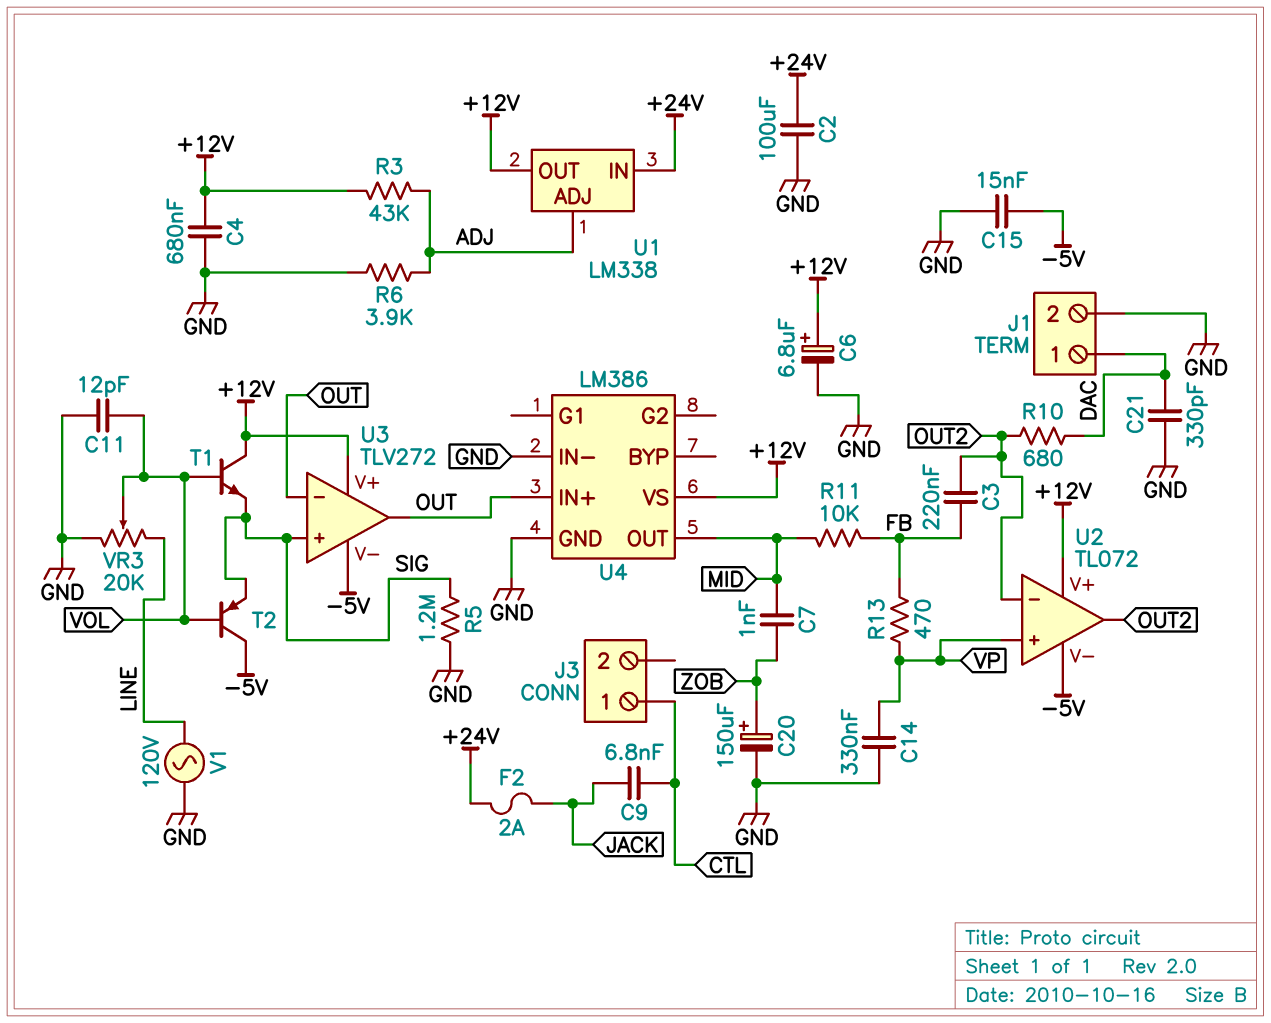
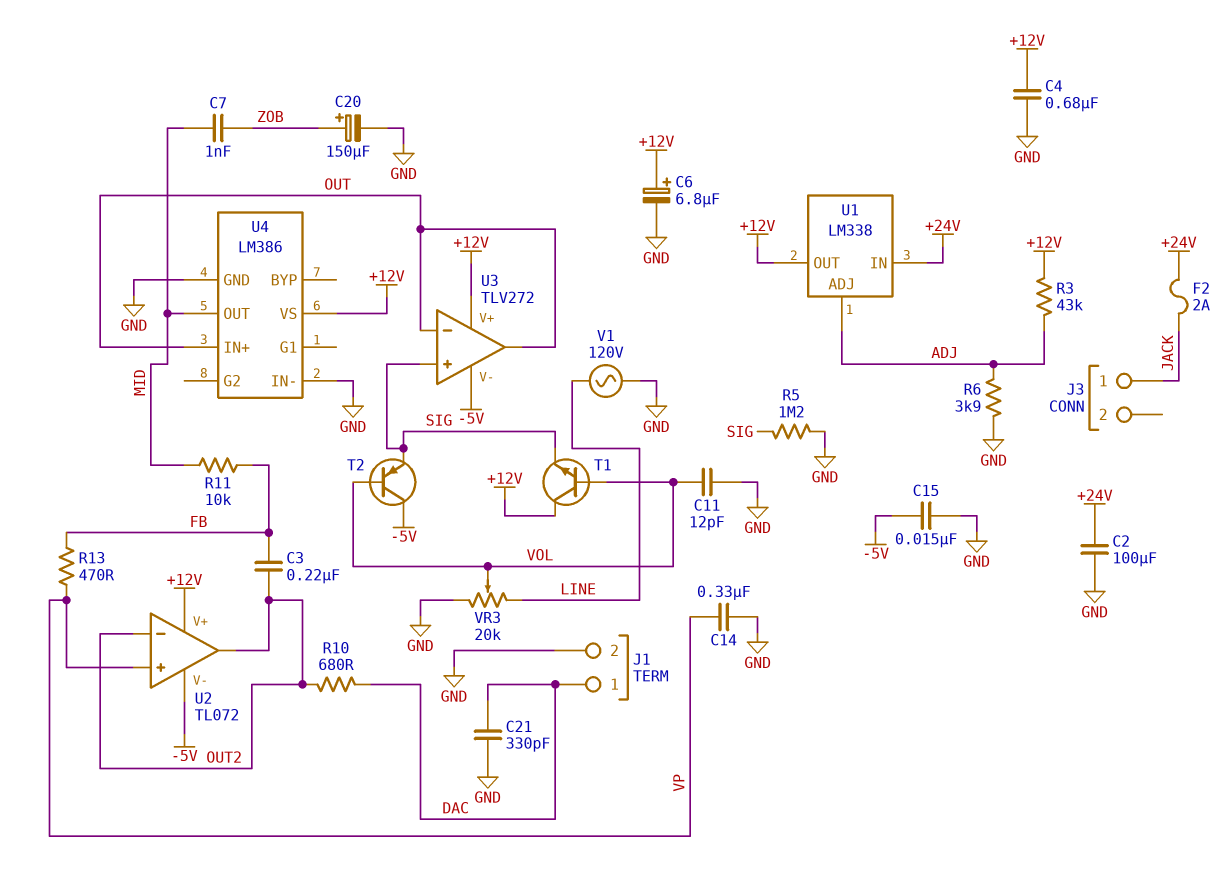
C9: 6.8nF (CTL, JACK) -> none
J3 pin 1: CTL -> JACK

